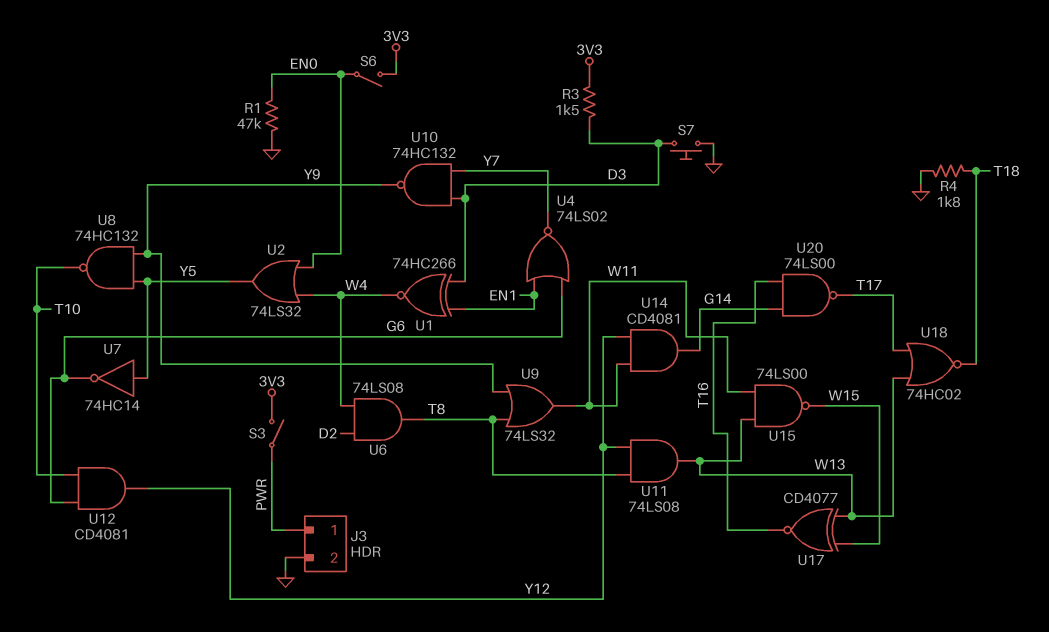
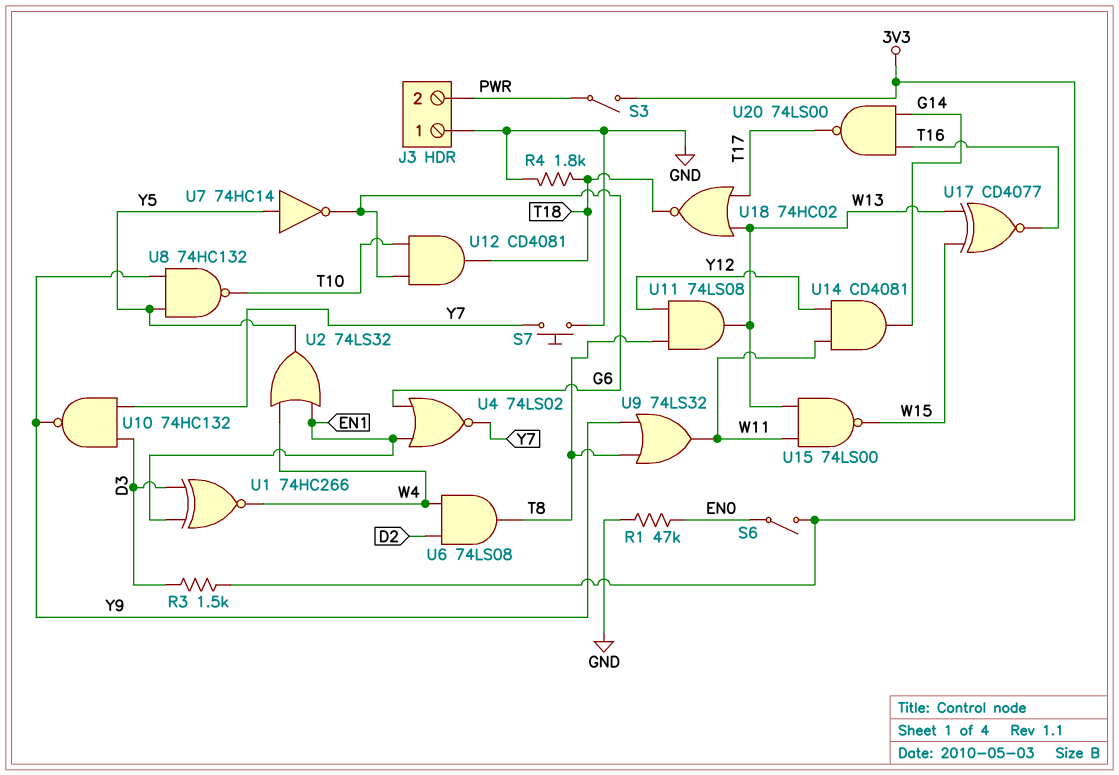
J3 pin 1: PWR -> GND
J3 pin 2: GND -> PWR
S7: button (D3, GND) -> button (GND, Y7)
U2: OR 74LS32 (in EN0, in W4, out Y5) -> OR 74LS32 (in EN1, in W4, out Y5)
U12: AND CD4081 (in G6, in T10, out Y12) -> AND CD4081 (in G6, in T10, out T18)

